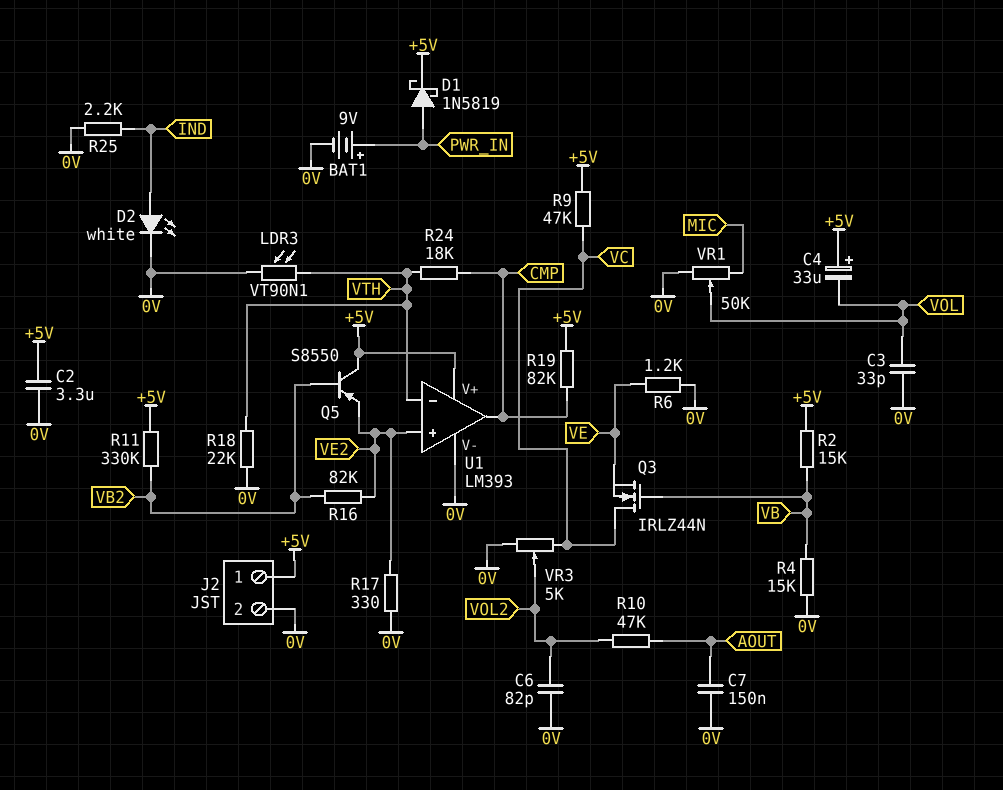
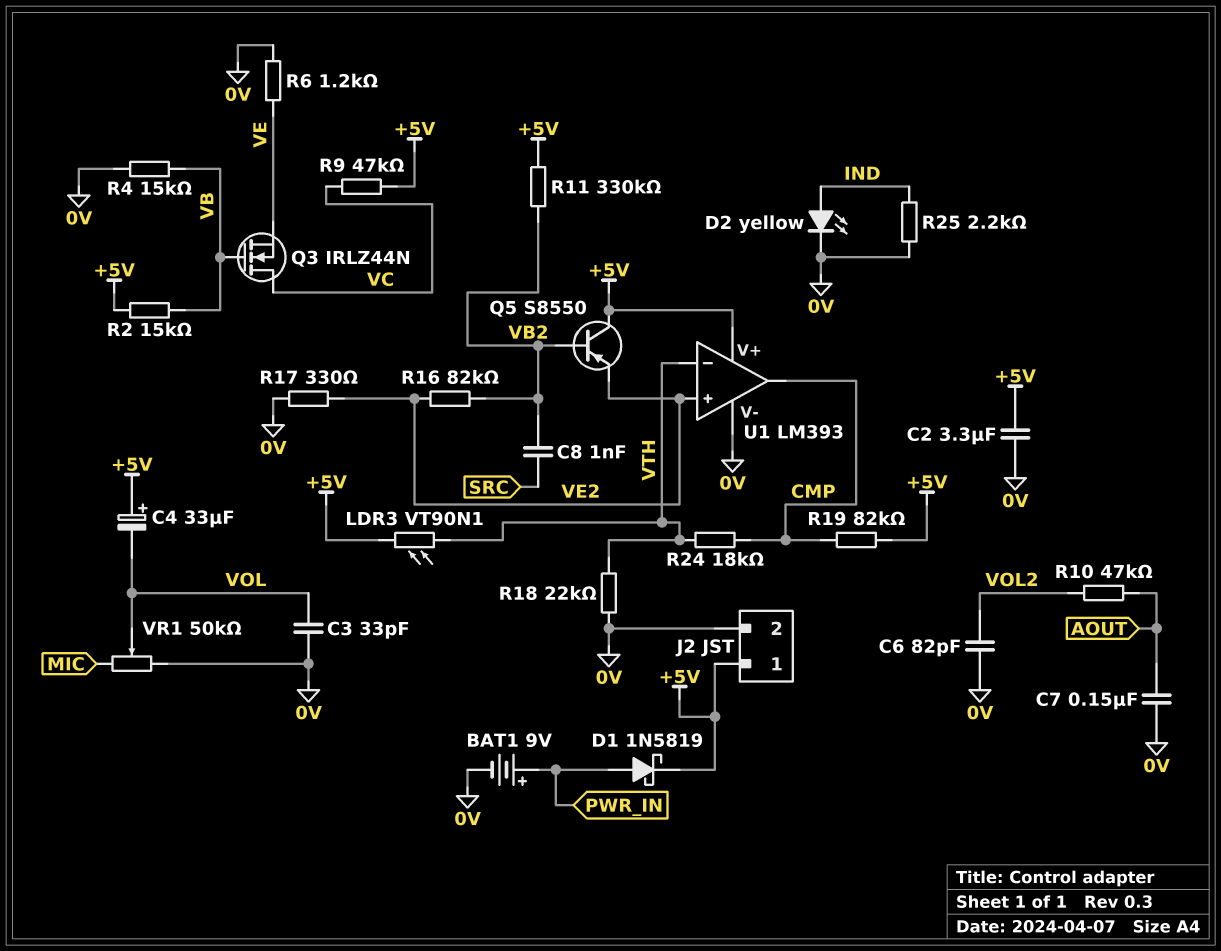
C8: none -> 1nF (SRC, VB2)
D2: LED white (A IND, K 0V) -> LED yellow (A IND, K 0V)
LDR3: VT90N1 (0V, VTH) -> VT90N1 (+5V, VTH)
VR3: 5k (0V, VC, wiper VOL2) -> none

